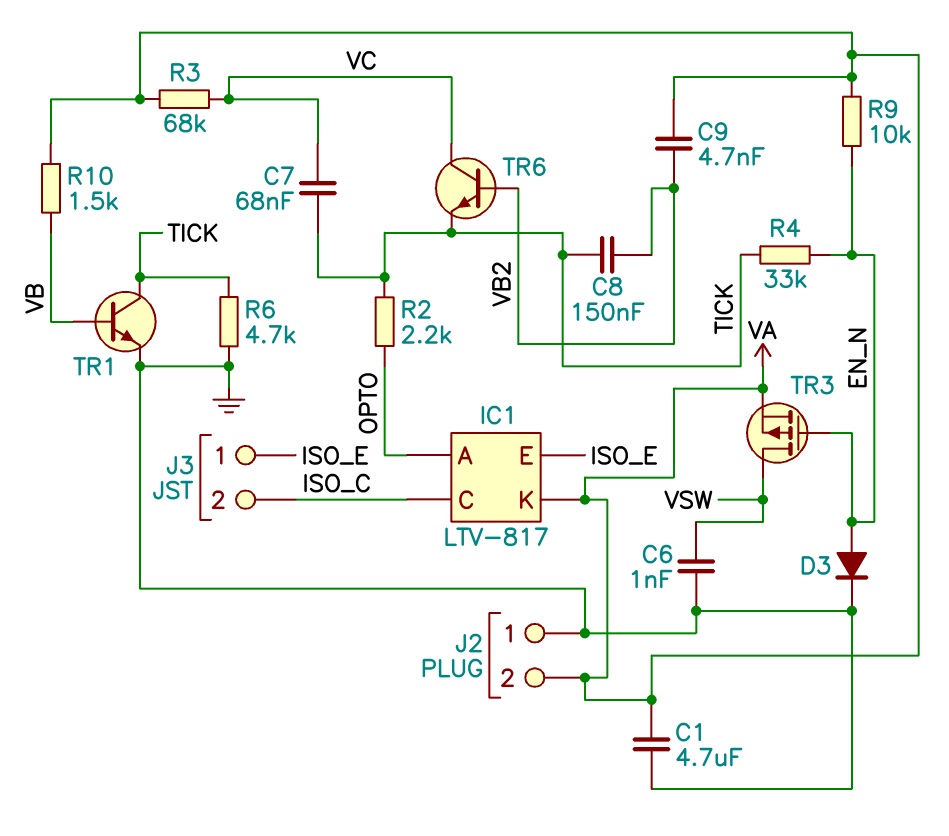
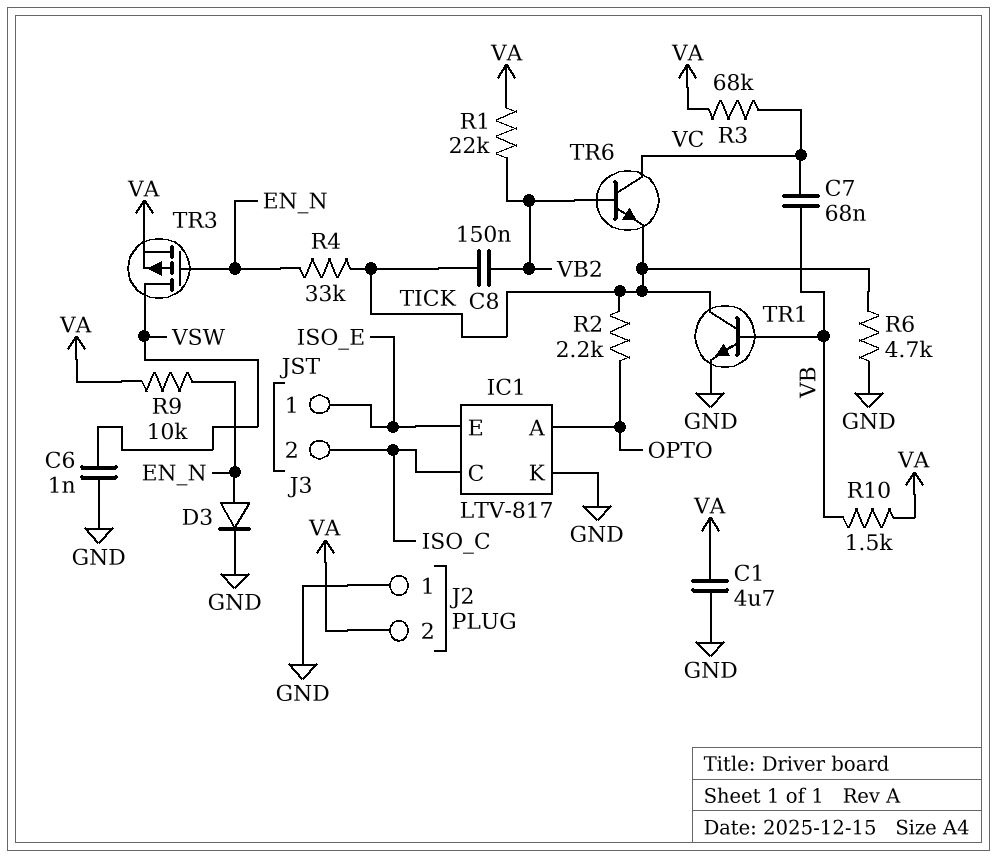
C7: 68nF (TICK, VC) -> 68nF (VB, VC)
C9: 4.7nF (VA, VB2) -> none
IC1 pin K: VA -> GND
R1: none -> 22k (VA, VB2)

